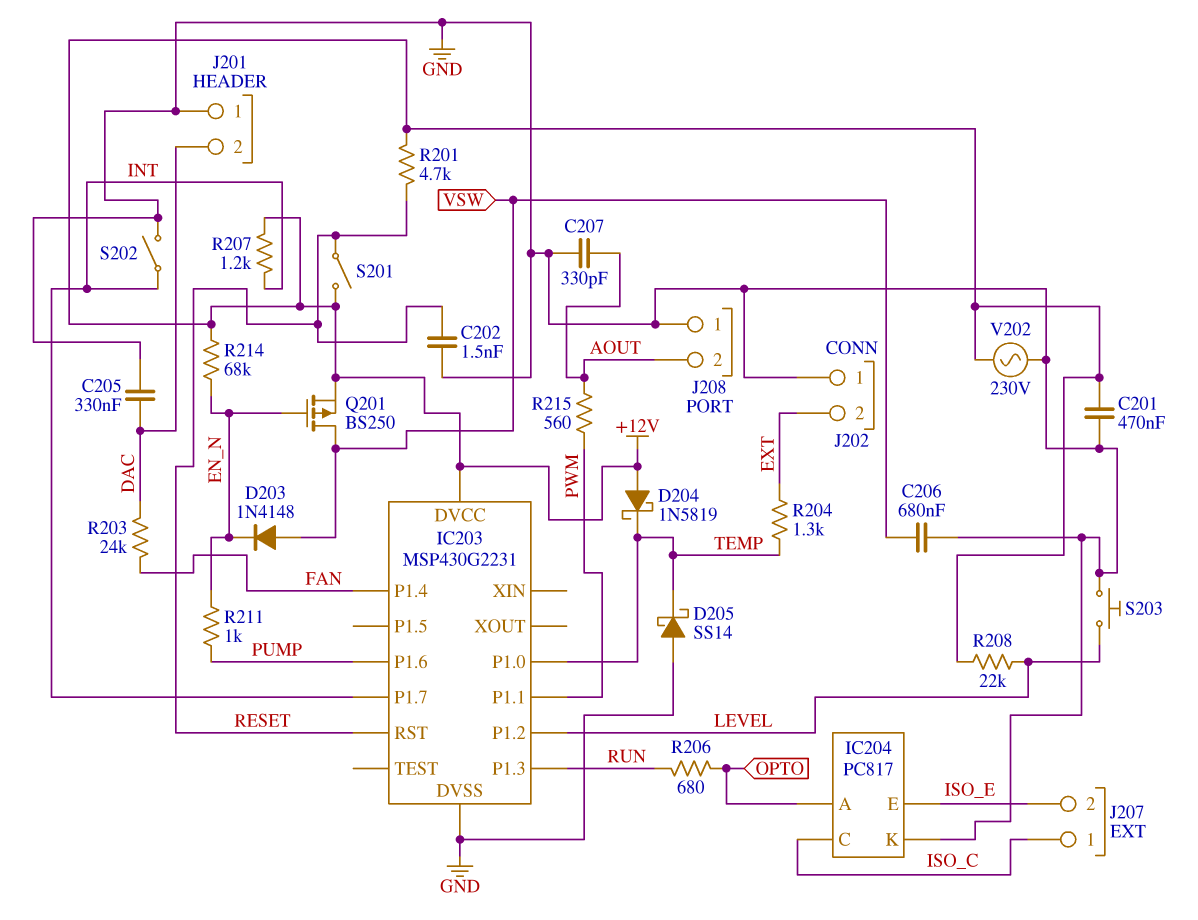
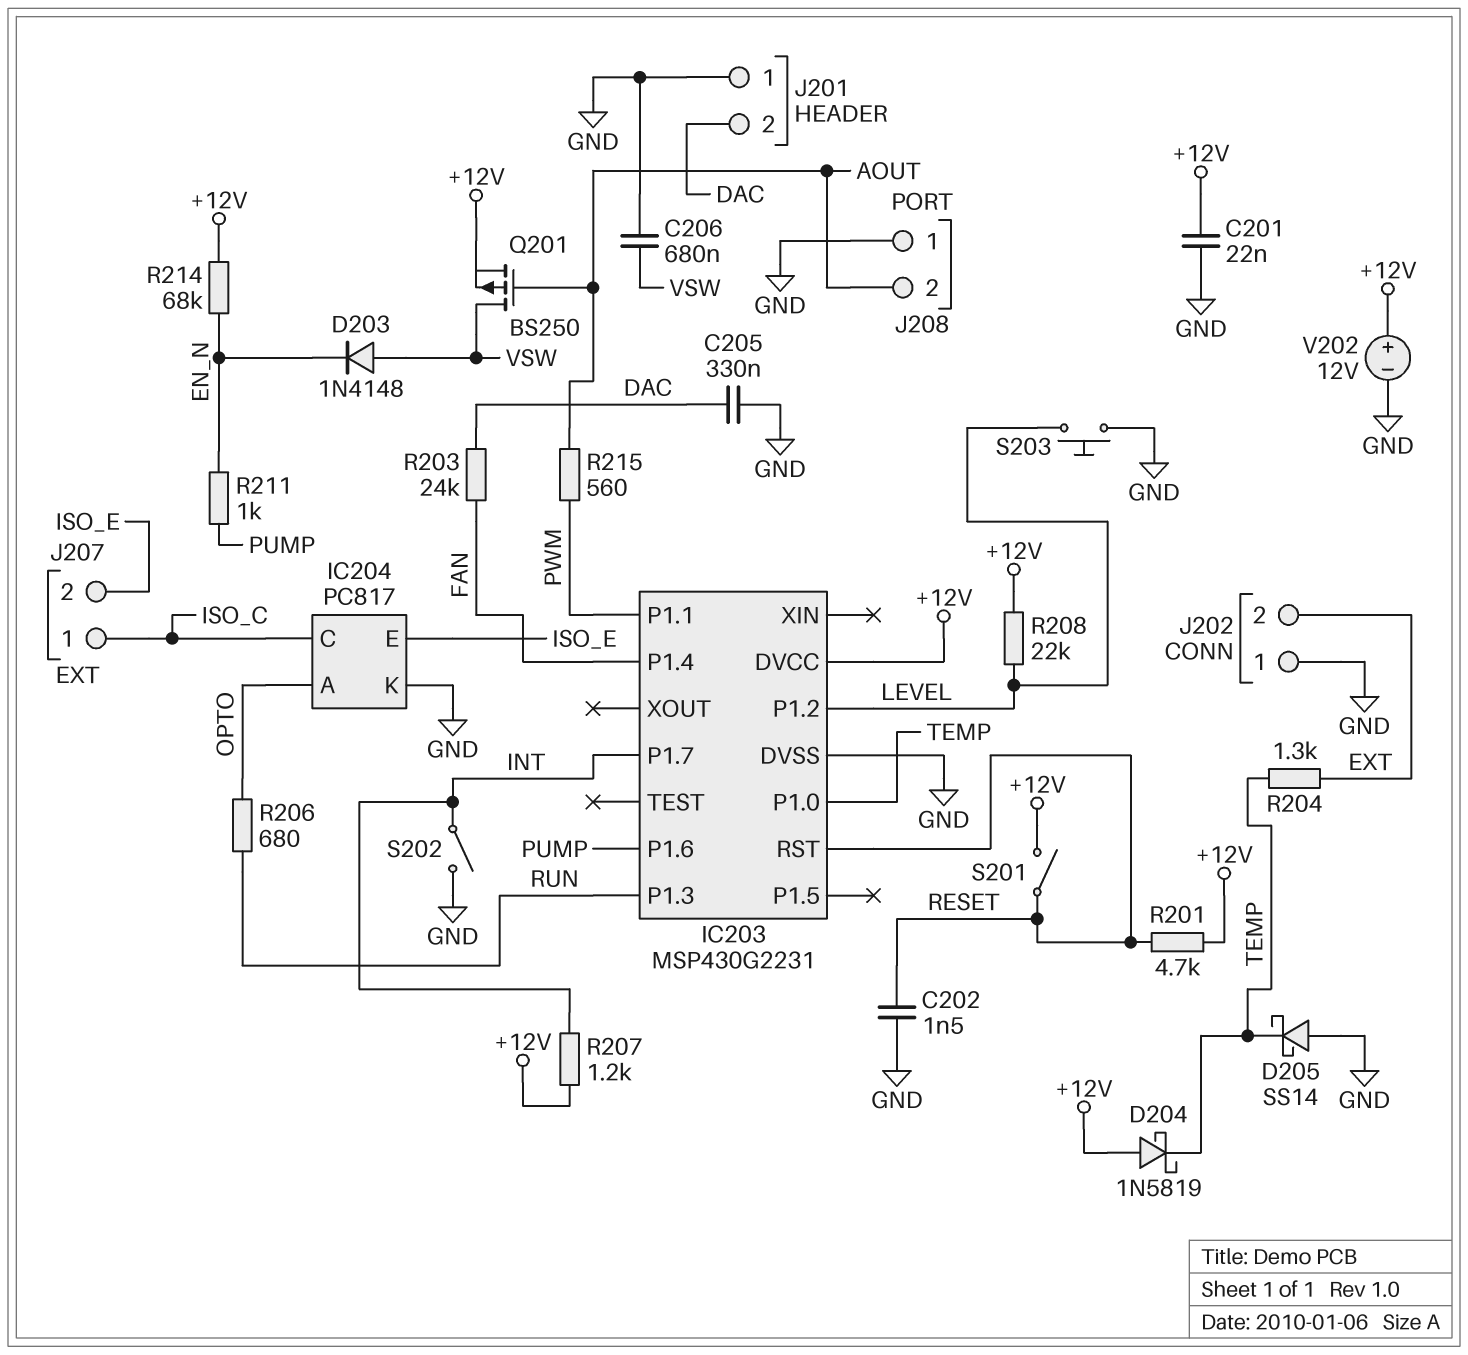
C201: 470nF (+12V, GND) -> 22nF (+12V, GND)
C207: 330pF (AOUT, GND) -> none
Q201: PMOS BS250 (G EN_N, D VSW, S +12V) -> PMOS BS250 (G AOUT, D VSW, S +12V)
V202: AC 230V (+12V, GND) -> 12V (plus +12V, minus GND)

